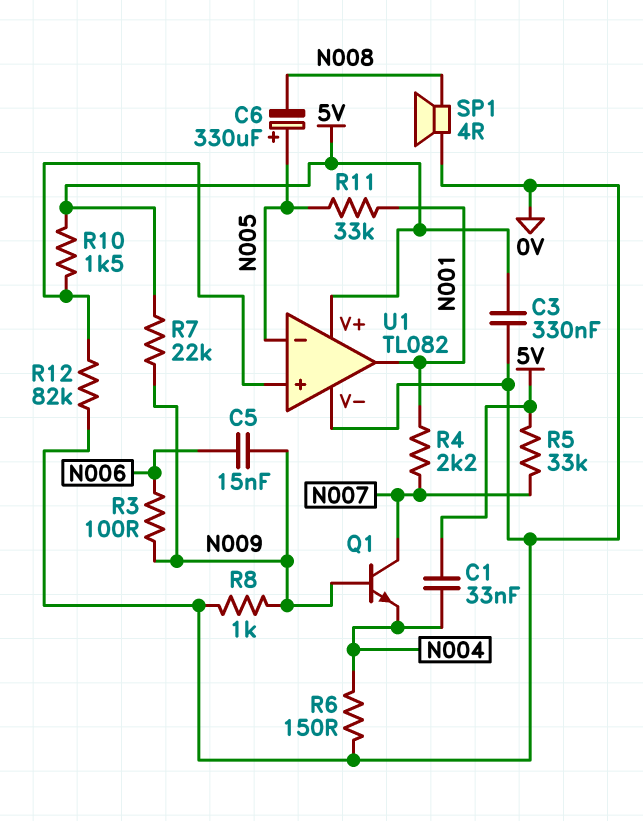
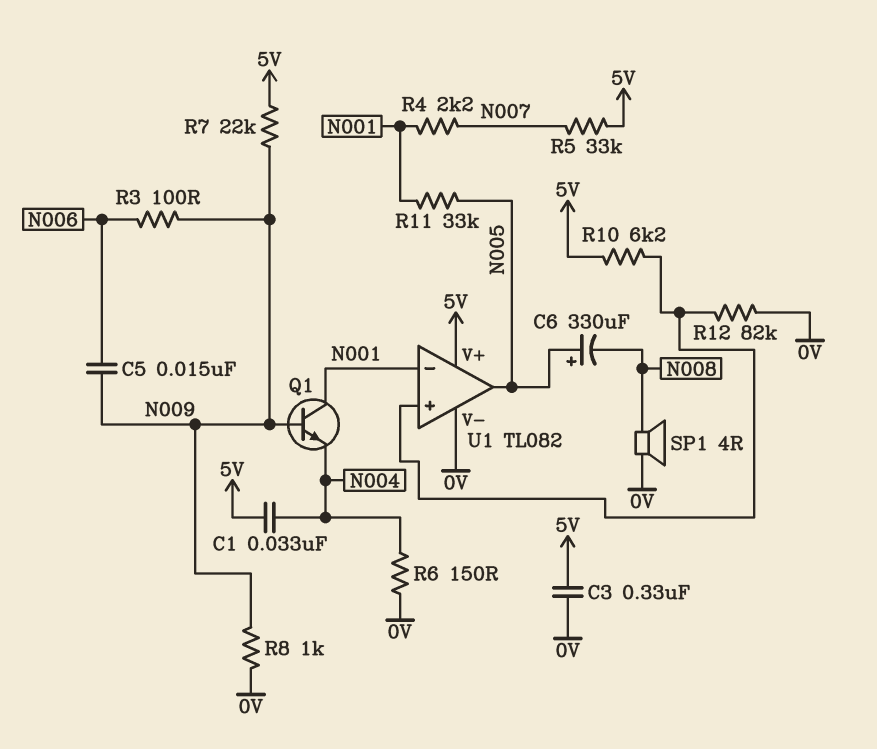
Q1: NPN (B N009, C N007, E N004) -> NPN (B N009, C N001, E N004)
R10: 1.5k (5V, U1/in+) -> 6.2k (5V, U1/in+)
U1 pin in-: N005 -> N001
U1 pin out: N001 -> N005

